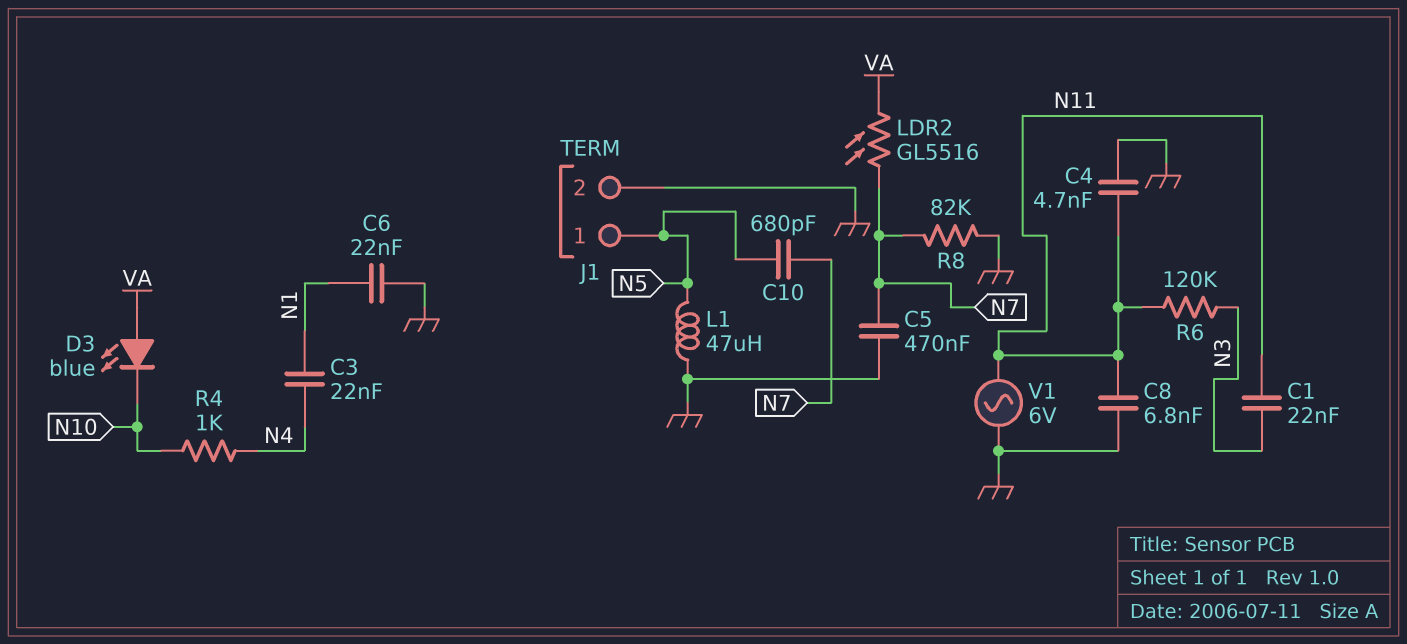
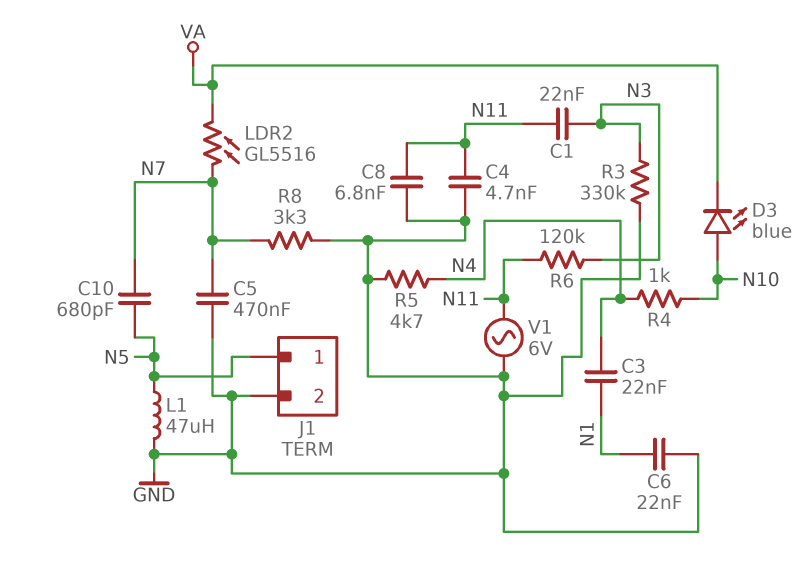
D3: LED blue (A VA, K N10) -> LED blue (A N10, K VA)
R3: none -> 330k (GND, N3)
R5: none -> 4.7k (GND, N4)
R8: 82k (GND, N7) -> 3.3k (GND, N7)

